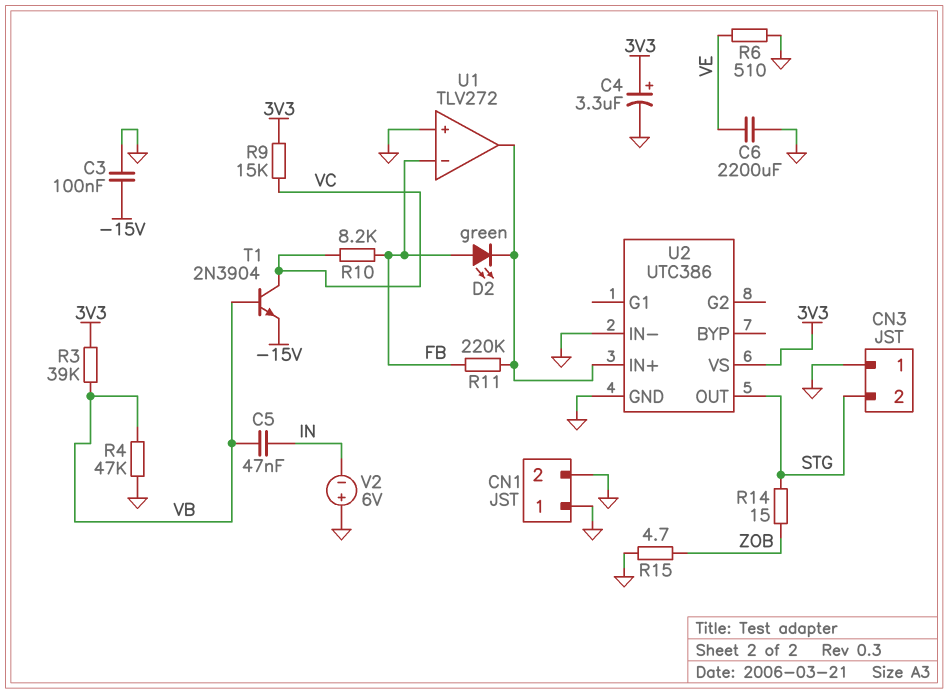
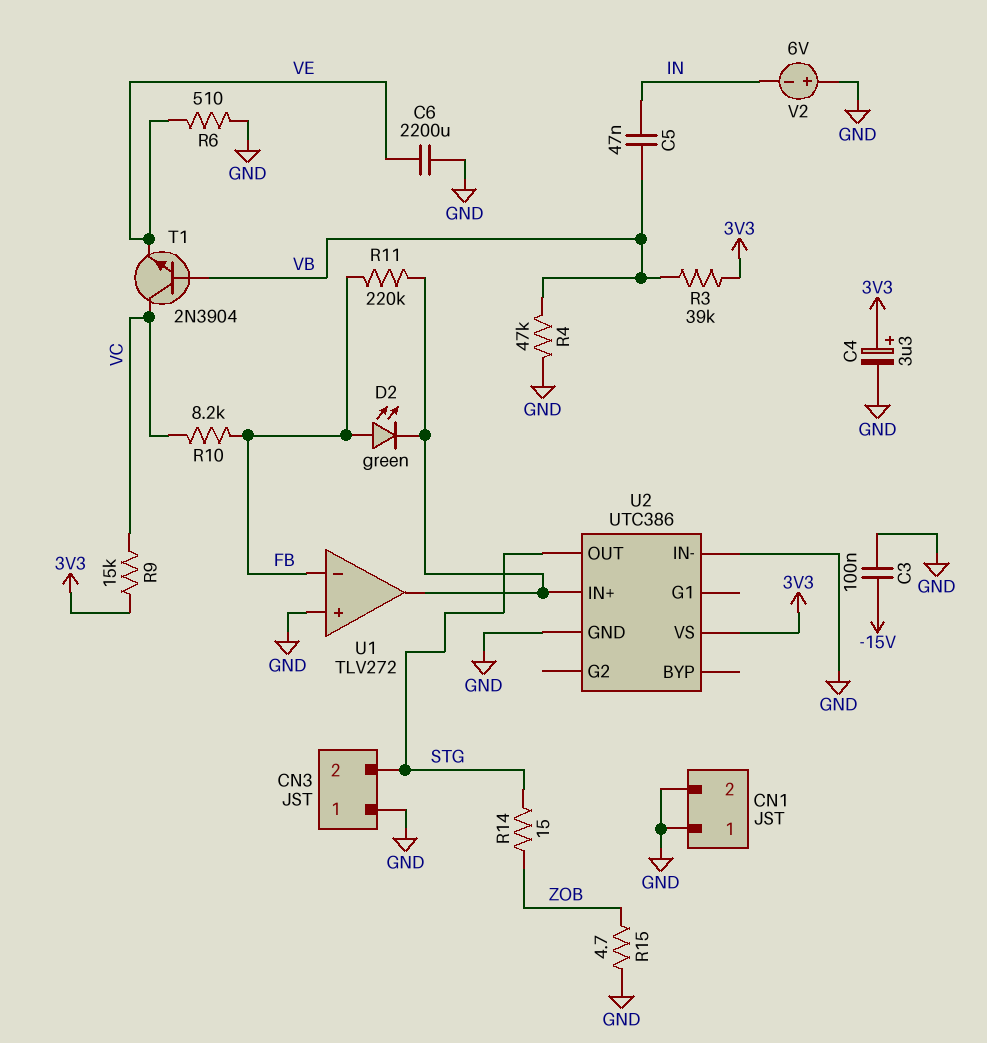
T1: NPN 2N3904 (B VB, C VC, E -15V) -> NPN 2N3904 (B VB, C VC, E VE)

